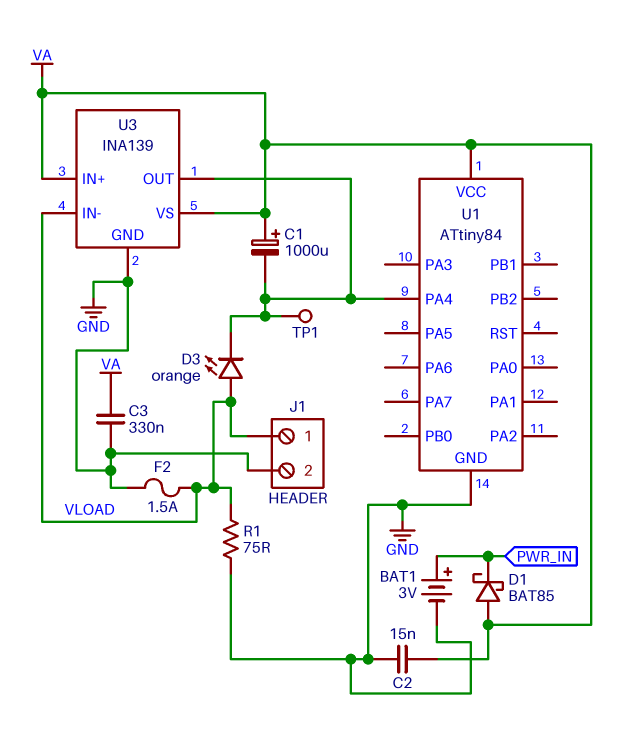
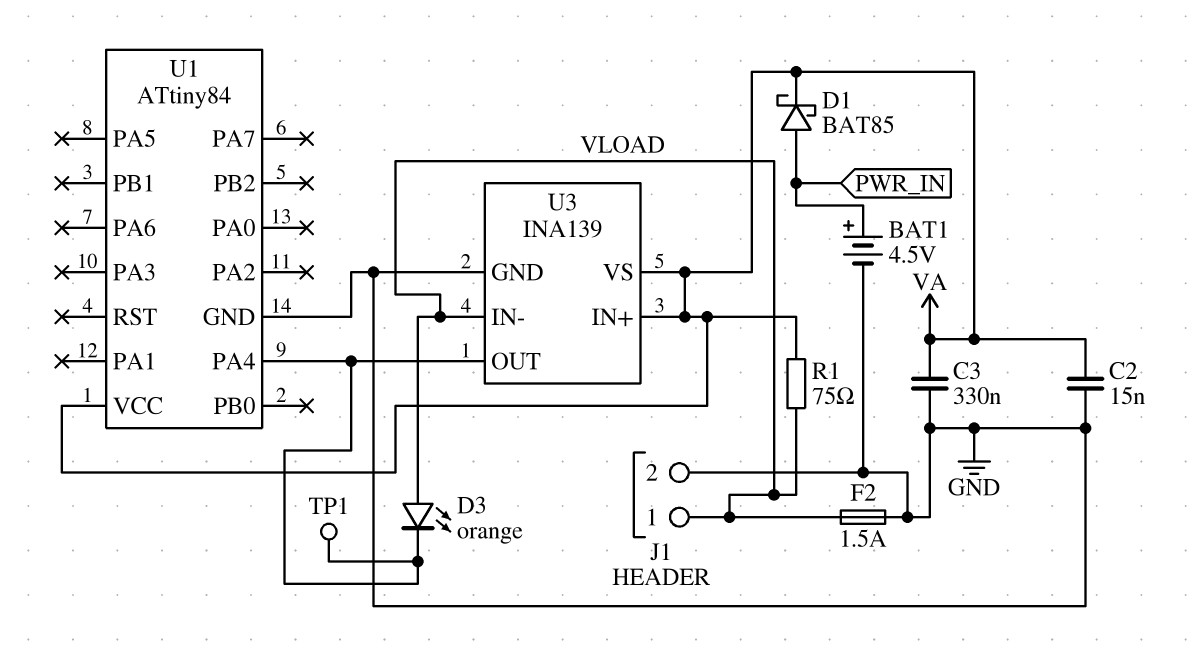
BAT1: 3V (plus PWR_IN, minus GND) -> 4.5V (plus PWR_IN, minus GND)
C1: 1000uF (plus VA, minus U1/PA4) -> none
D1: schottky BAT85 (A VA, K PWR_IN) -> schottky BAT85 (A PWR_IN, K VA)
R1: 75 (GND, VLOAD) -> 75 (VA, VLOAD)

